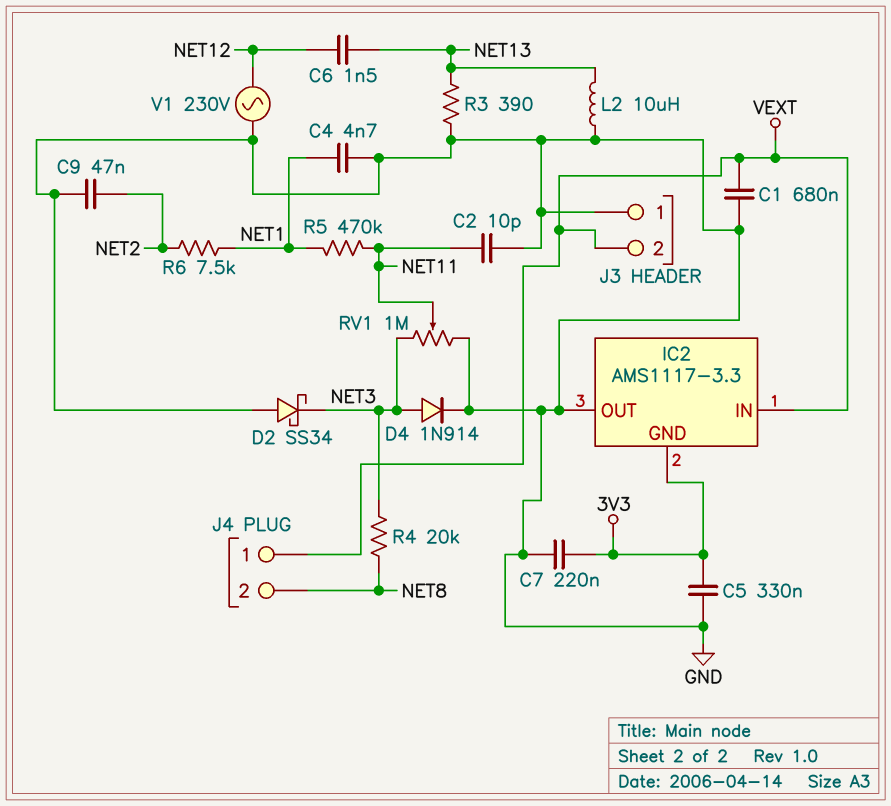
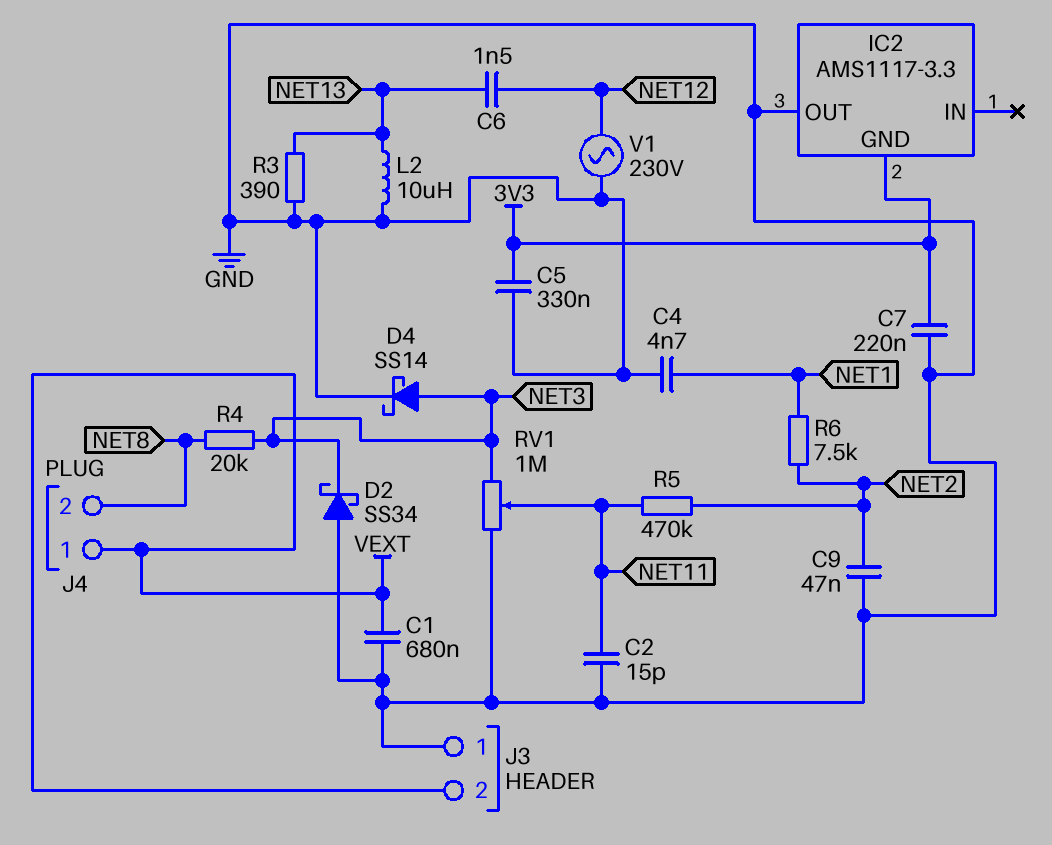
C2: 10pF (GND, NET11) -> 15pF (GND, NET11)
D4: diode 1N914 (A NET3, K GND) -> schottky SS14 (A NET3, K GND)
IC2 pin IN: VEXT -> none
R5: 470k (NET1, NET11) -> 470k (NET2, NET11)

